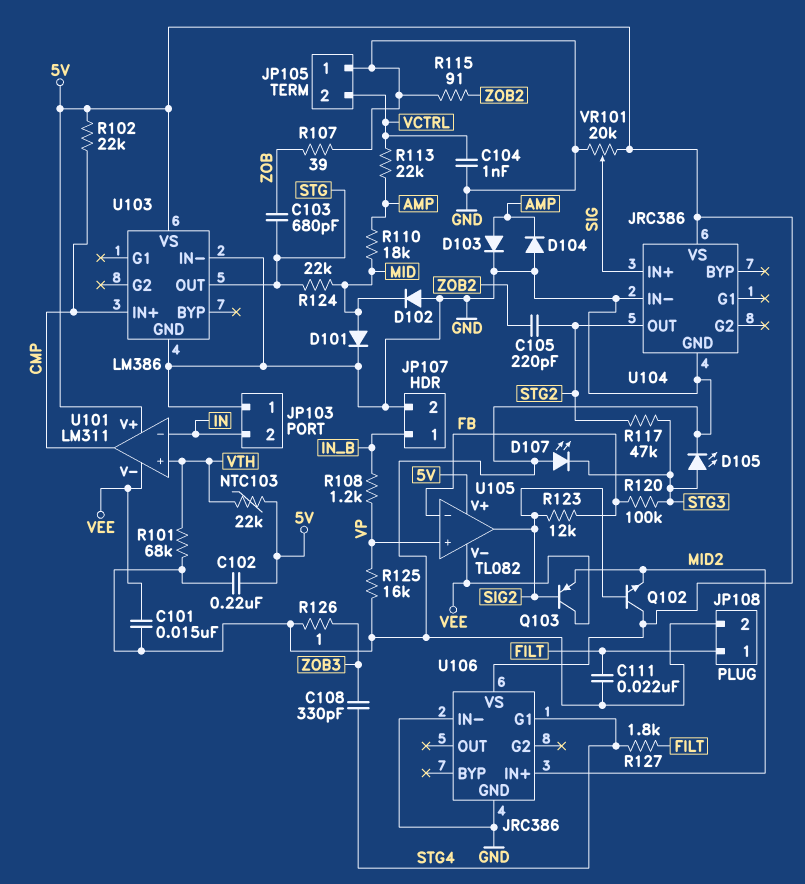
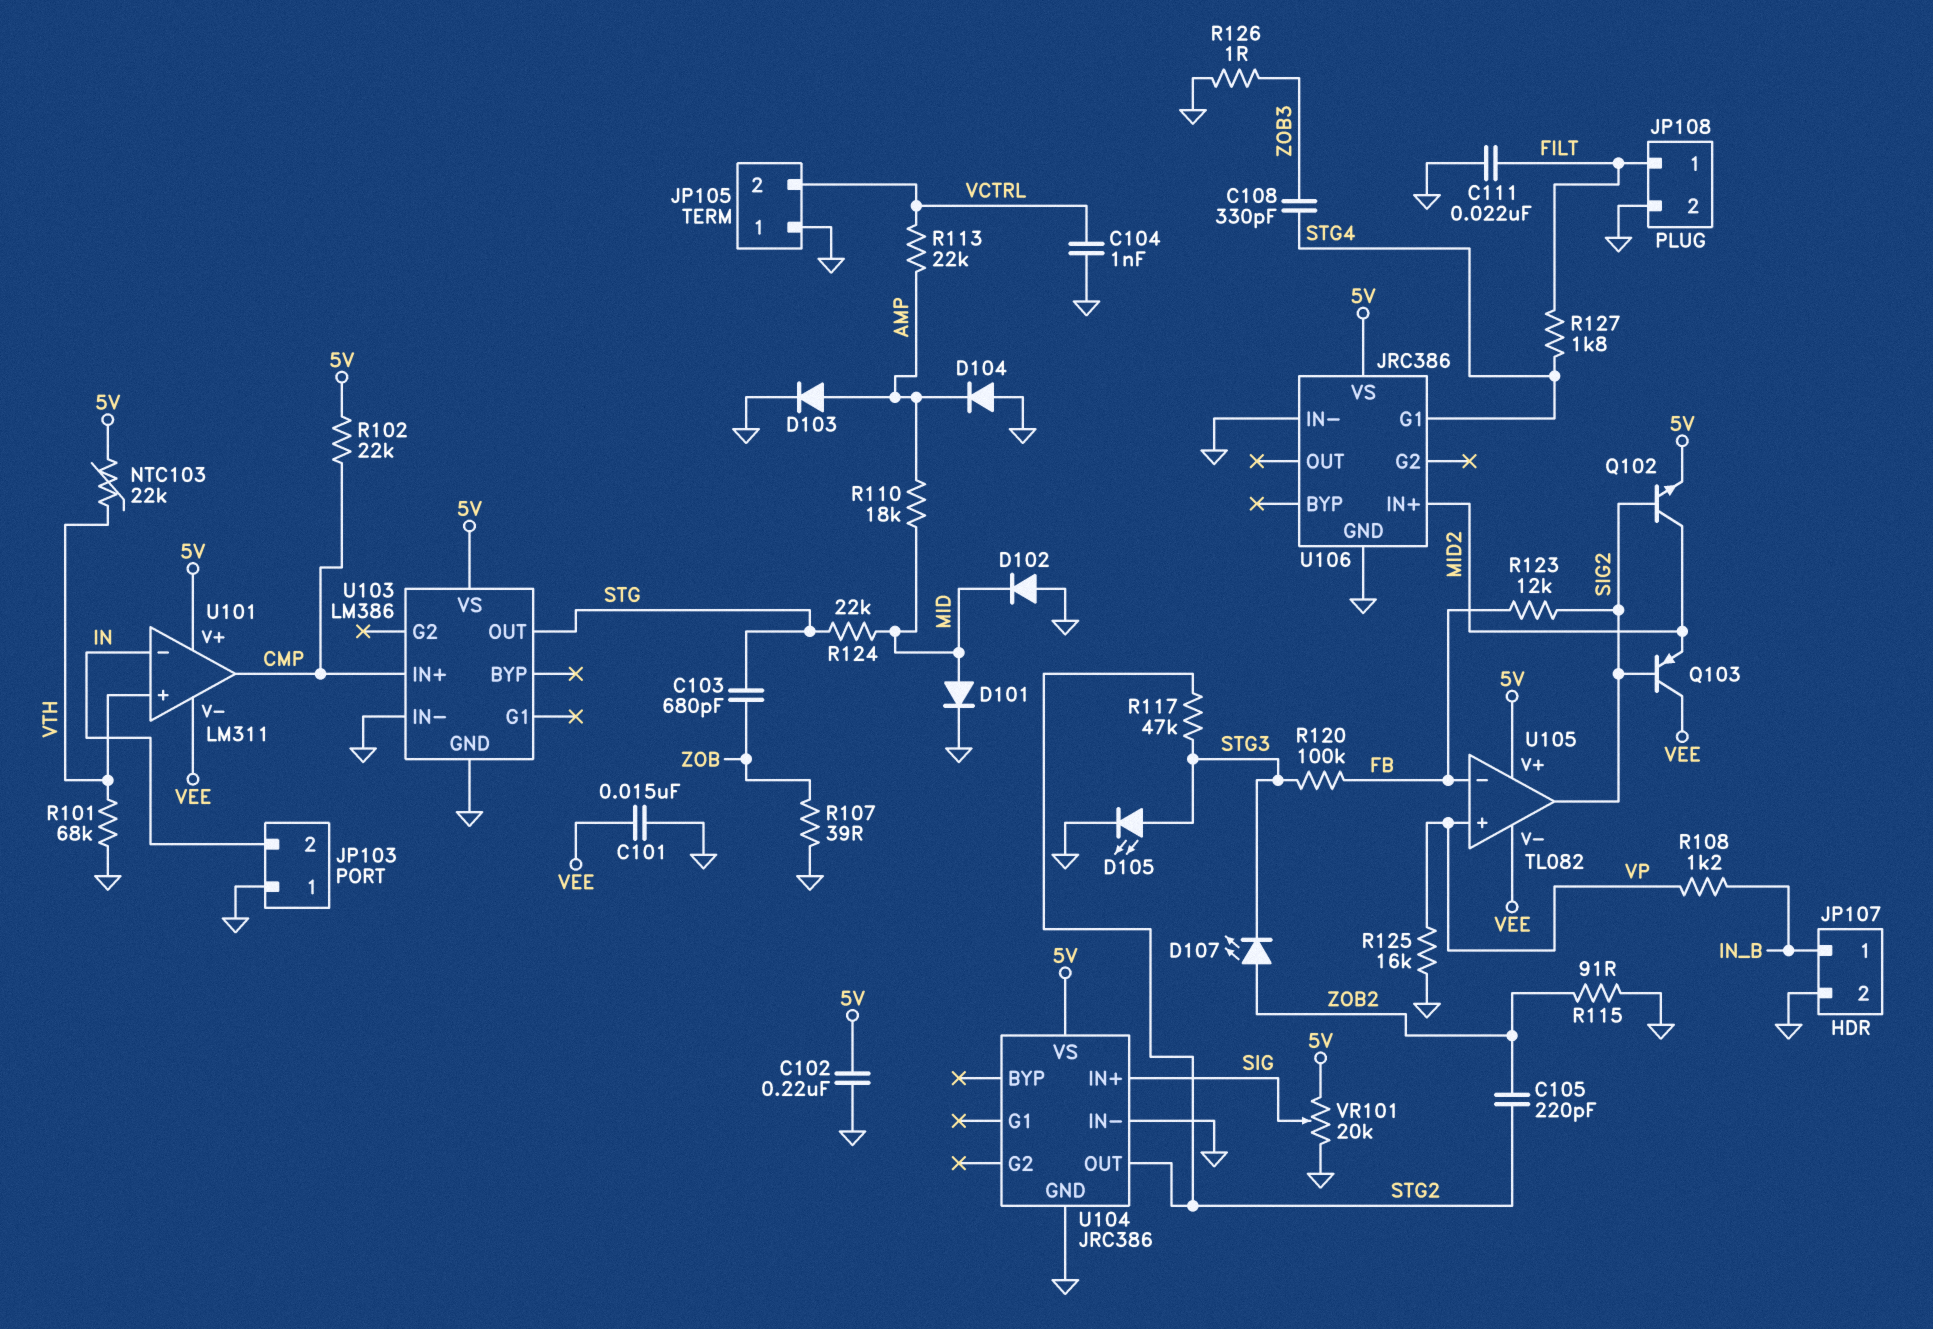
D107: LED (A GND, K STG3) -> LED (A ZOB2, K STG3)
Q102: NPN (B SIG2, C 5V, E MID2) -> NPN (B SIG2, C MID2, E 5V)

